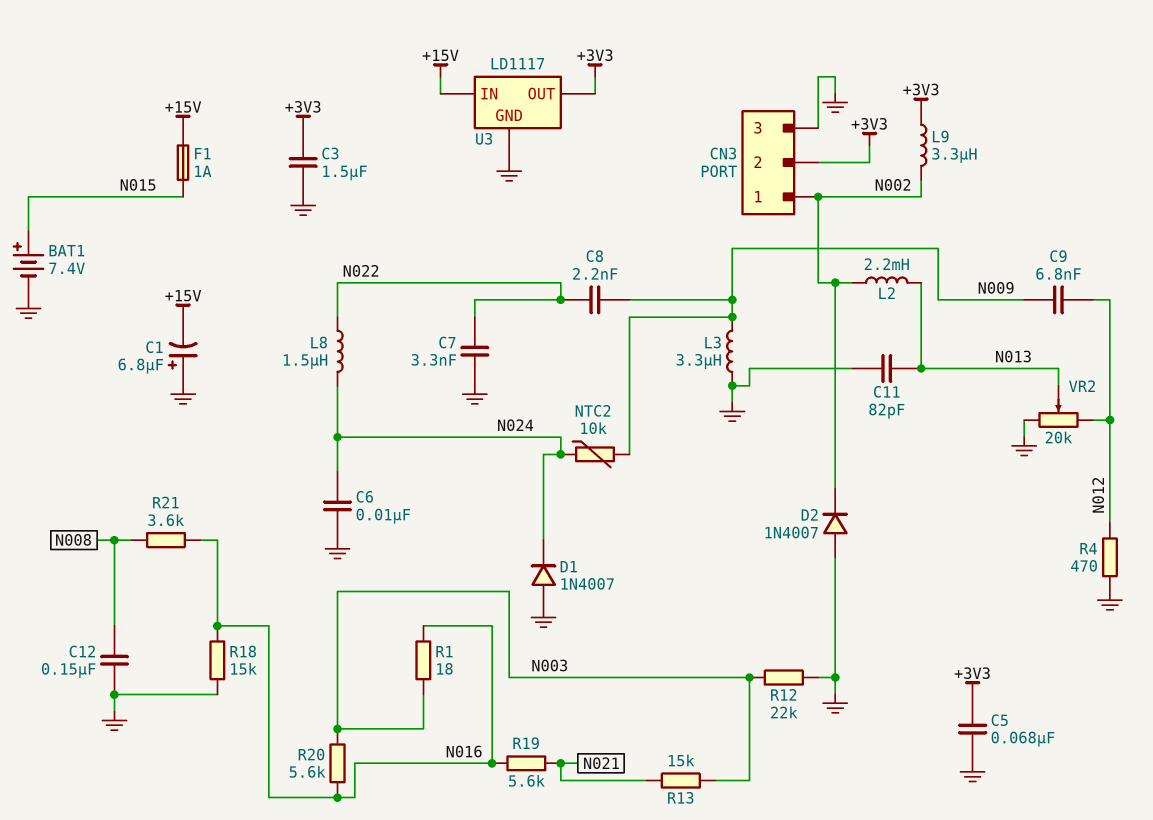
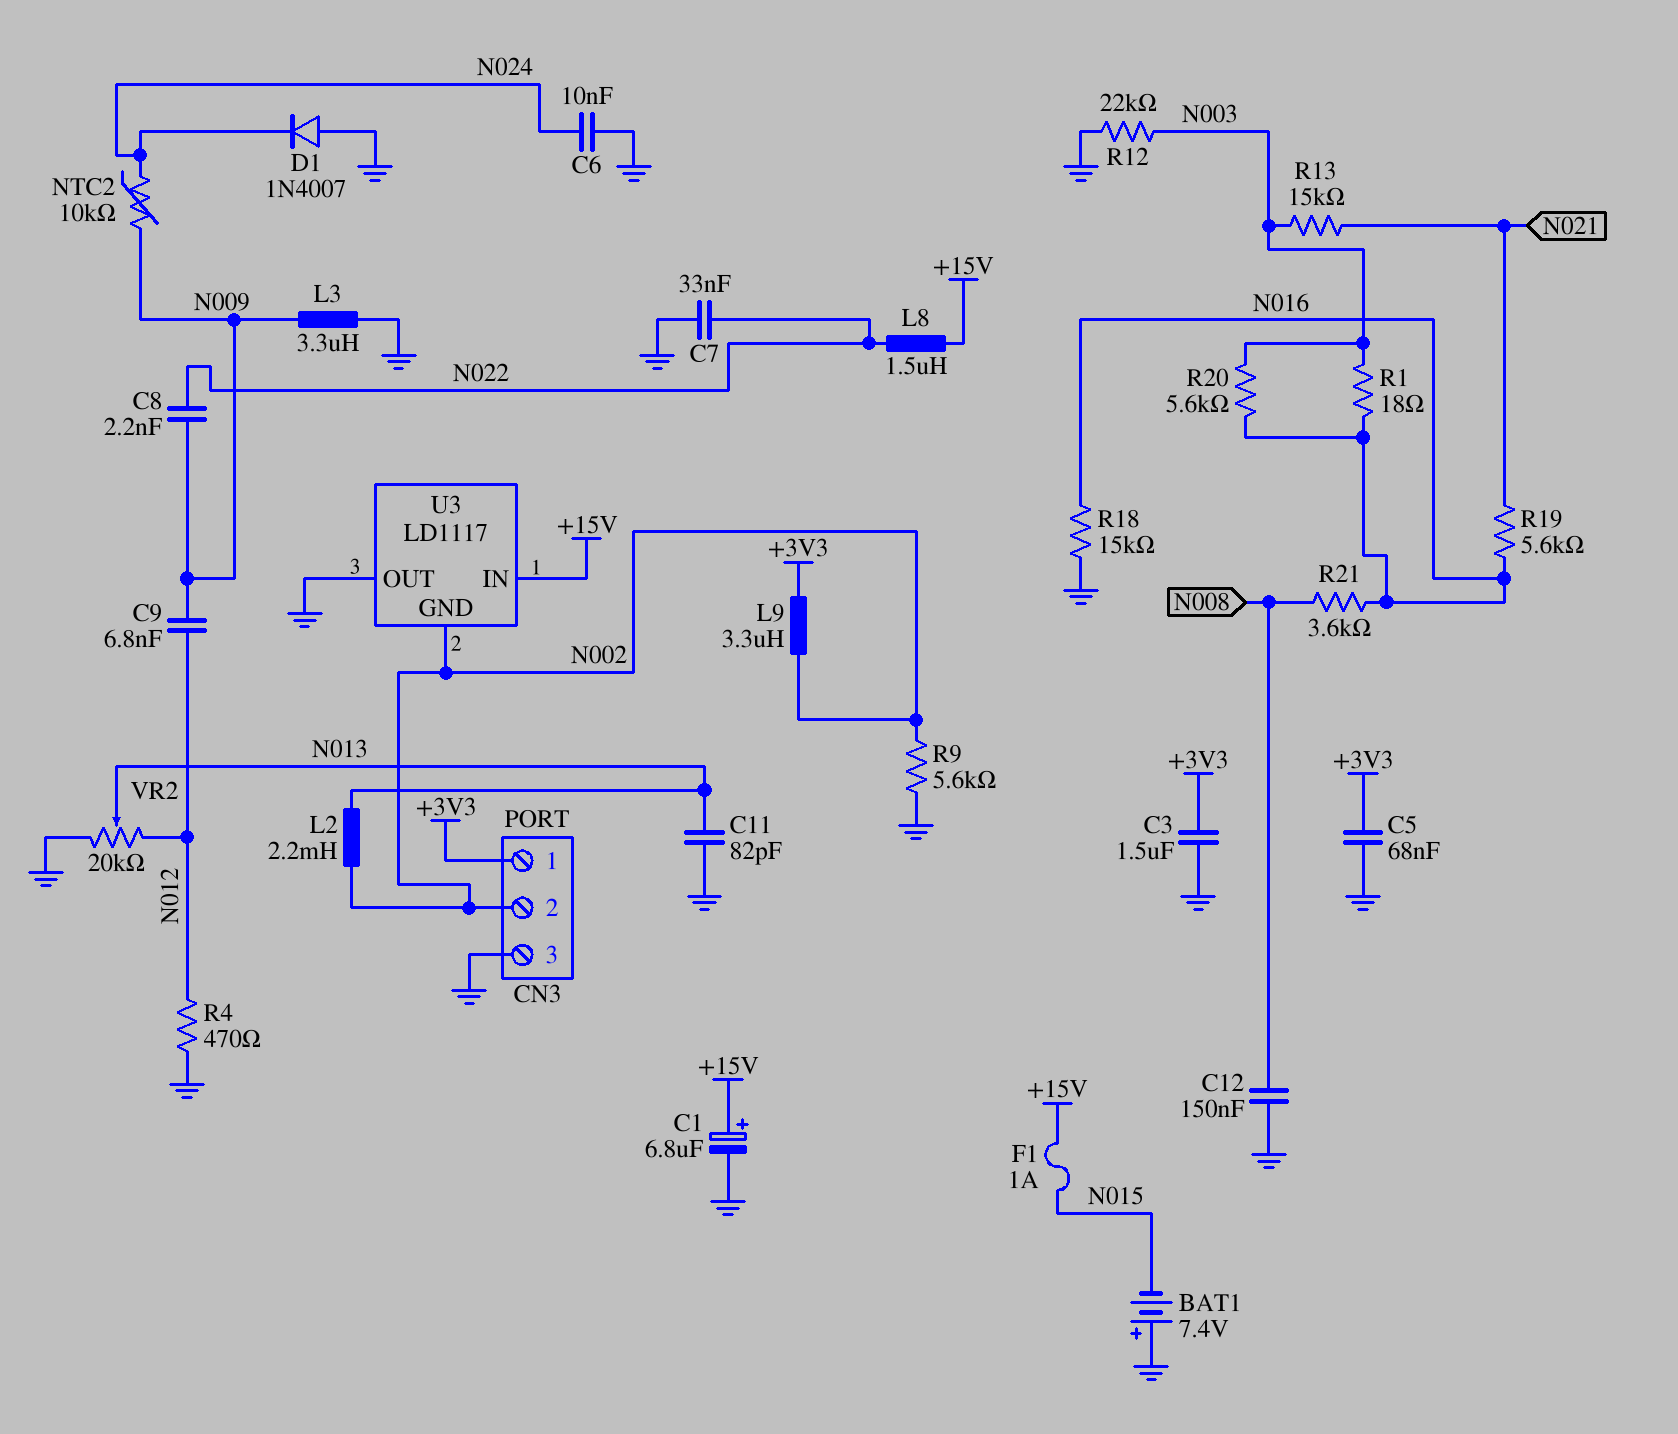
BAT1: 7.4V (plus N015, minus GND) -> 7.4V (plus GND, minus N015)
C1: 6.8uF (plus GND, minus +15V) -> 6.8uF (plus +15V, minus GND)
C7: 3.3nF (GND, N022) -> 33nF (GND, N022)
CN3 pin 1: N002 -> +3V3
CN3 pin 2: +3V3 -> N002
D2: diode 1N4007 (A GND, K N002) -> none
L8: 1.5uH (N022, N024) -> 1.5uH (+15V, N022)
R9: none -> 5.6k (GND, N002)
U3 pin GND: GND -> N002
U3 pin OUT: +3V3 -> GND

